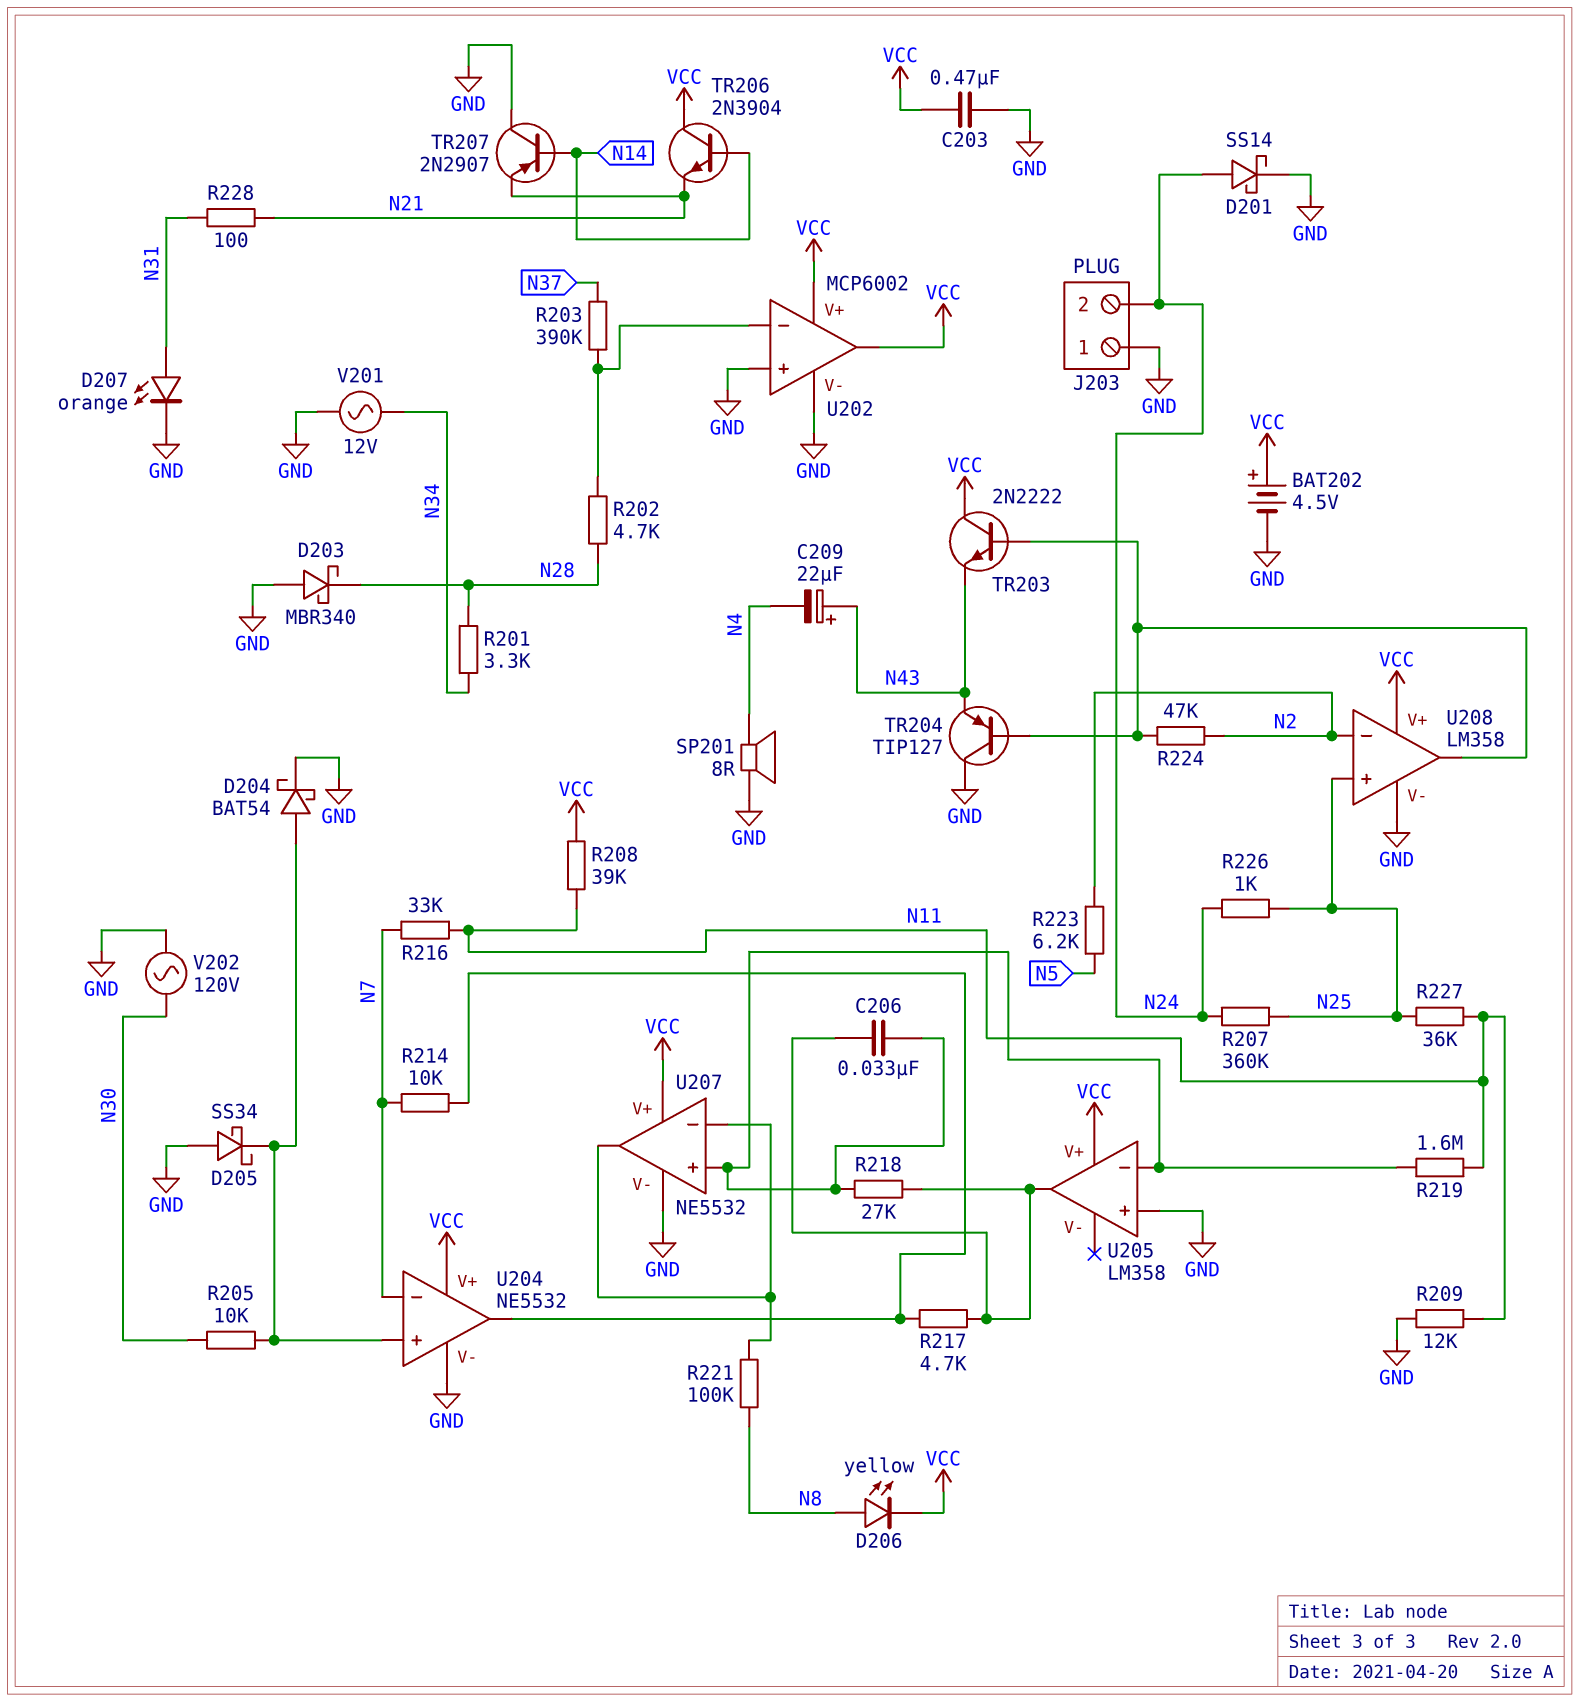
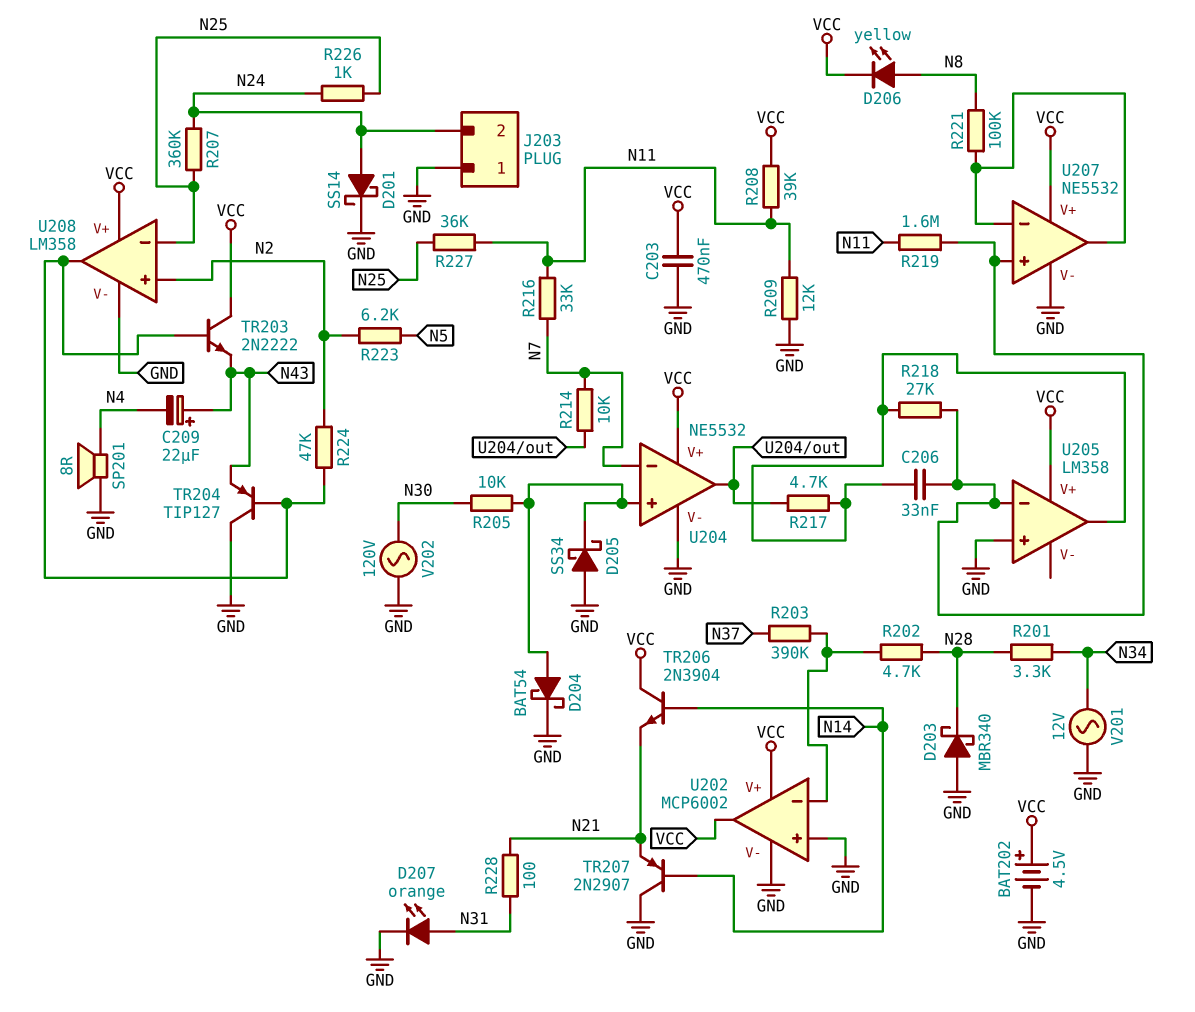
U208 pin in+: N25 -> N2
U208 pin in-: N2 -> N25

